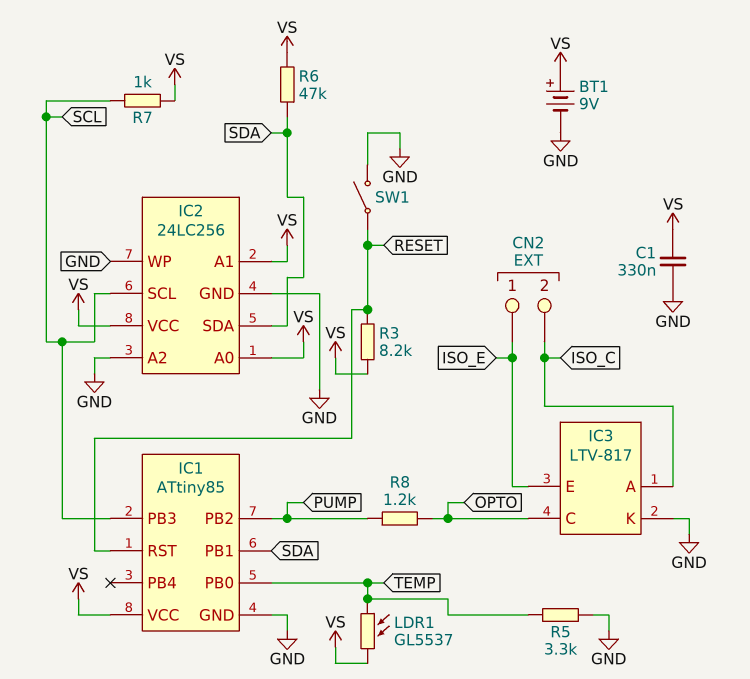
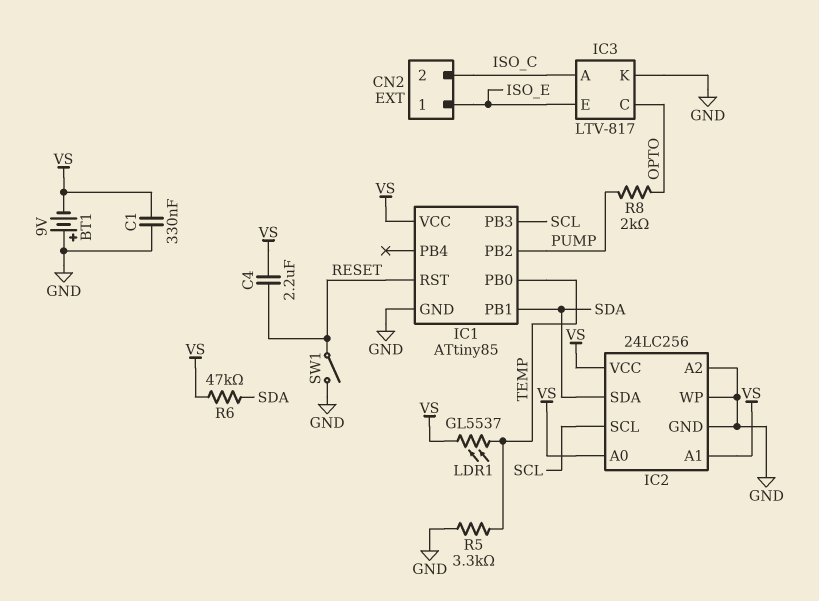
BT1: 9V (plus VS, minus GND) -> 9V (plus GND, minus VS)
C4: none -> 2.2uF (RESET, VS)
R3: 8.2k (RESET, VS) -> none
R7: 1k (SCL, VS) -> none
R8: 1.2k (OPTO, PUMP) -> 2k (OPTO, PUMP)

